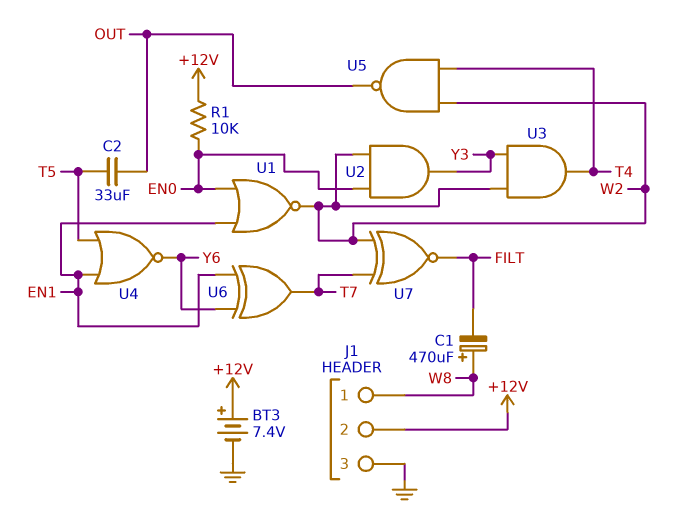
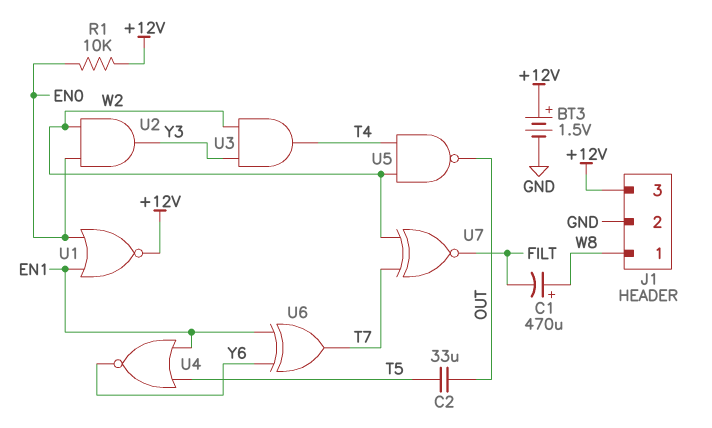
BT3: 7.4V (plus +12V, minus GND) -> 1.5V (plus +12V, minus GND)
J1 pin 2: +12V -> GND
J1 pin 3: GND -> +12V
U1: NOR (in EN0, in EN1, out W2) -> NOR (in EN0, in EN1, out +12V)

